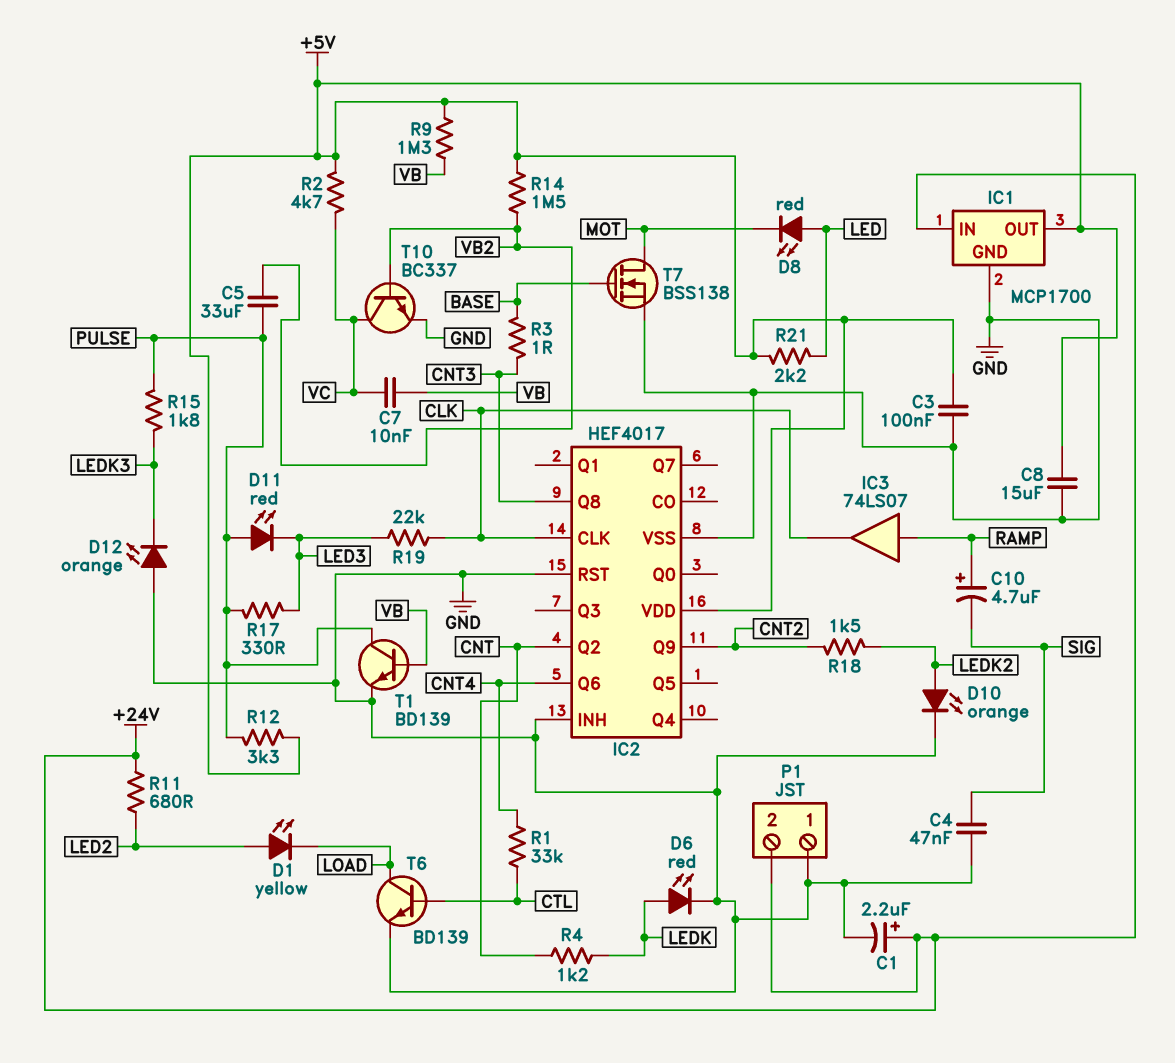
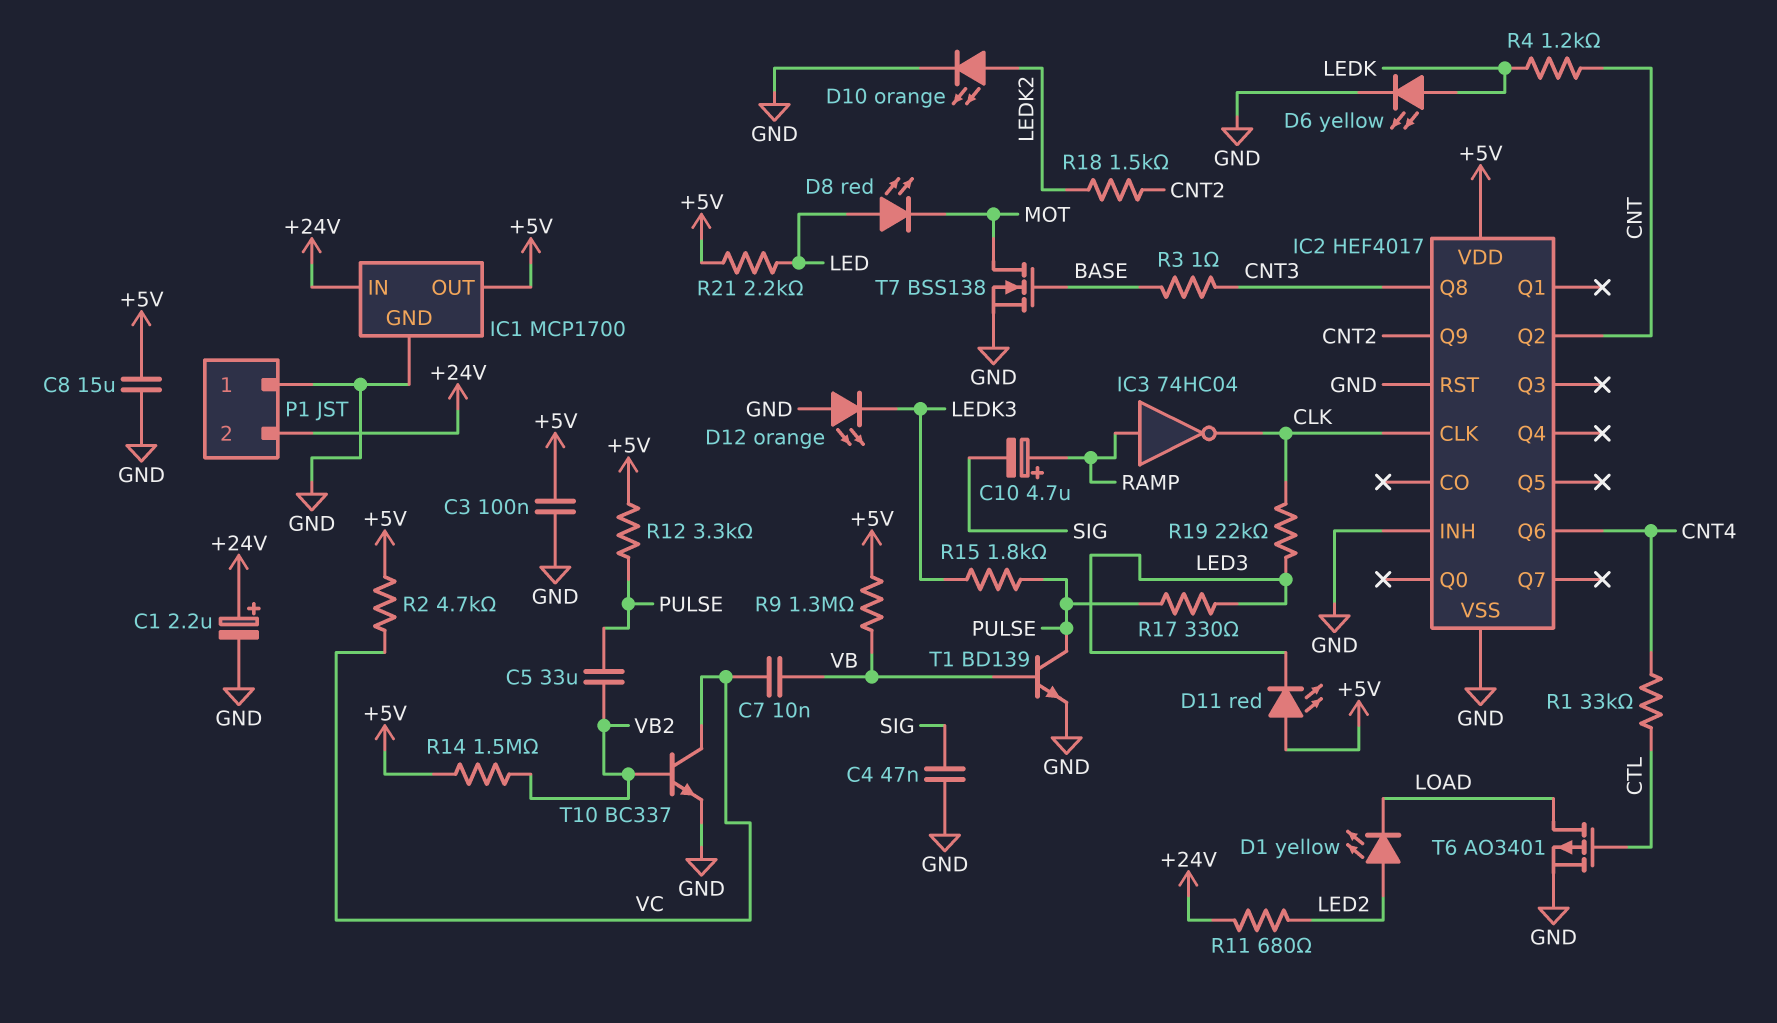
D6: LED red (A LEDK, K GND) -> LED yellow (A LEDK, K GND)
D11: LED red (A PULSE, K LED3) -> LED red (A +5V, K LED3)
IC3: buffer 74LS07 (in RAMP, out CLK) -> NOT 74HC04 (in RAMP, out CLK)
T6: NPN BD139 (B CTL, C LOAD, E GND) -> PMOS AO3401 (G CTL, D LOAD, S GND)

